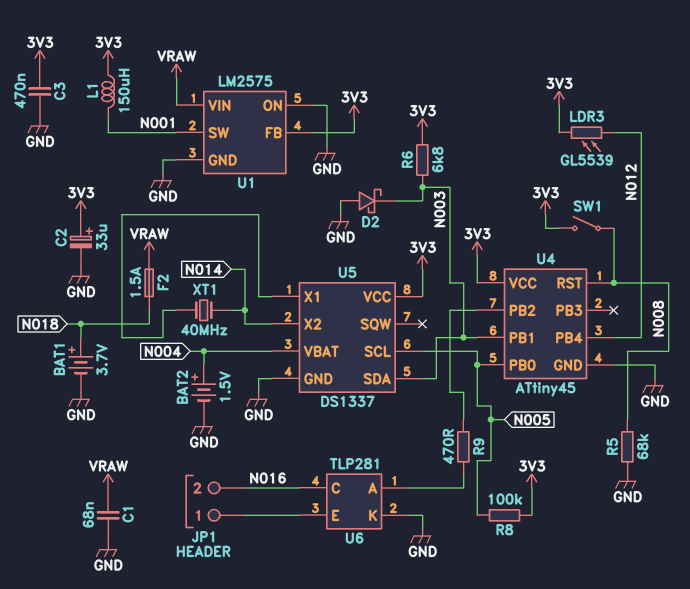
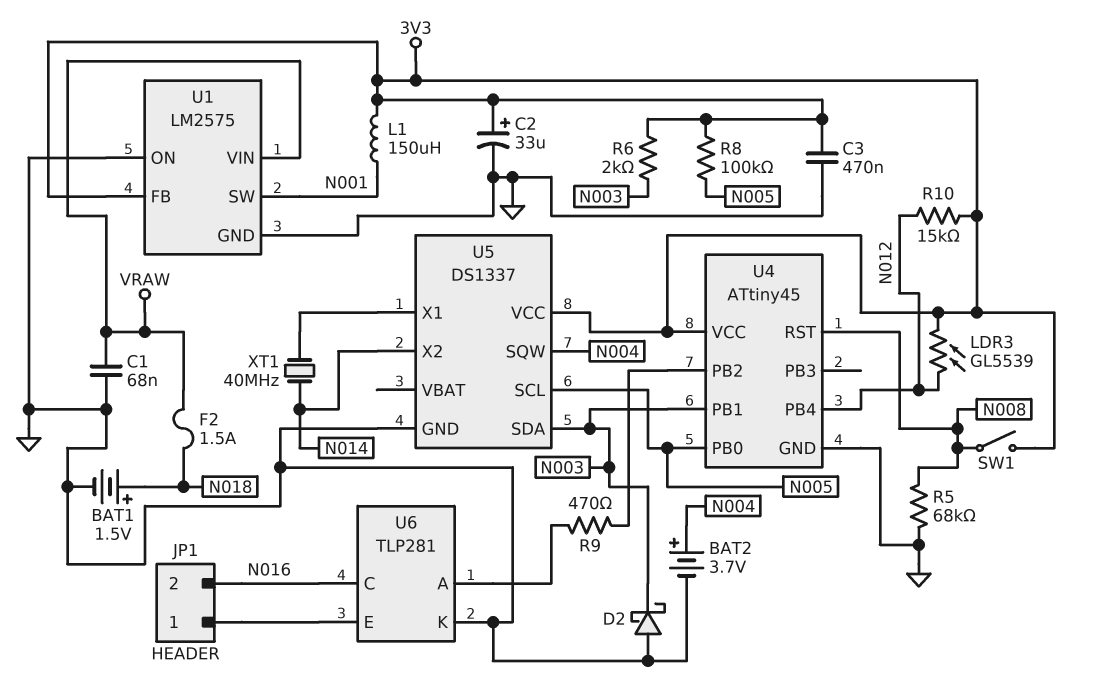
BAT1: 3.7V (plus N018, minus GND) -> 1.5V (plus N018, minus GND)
BAT2: 1.5V (plus N004, minus GND) -> 3.7V (plus N004, minus GND)
R6: 6.8k (3V3, N003) -> 2k (3V3, N003)
R10: none -> 15k (3V3, N012)
U5 pin SQW: none -> N004
U5 pin VBAT: N004 -> none

